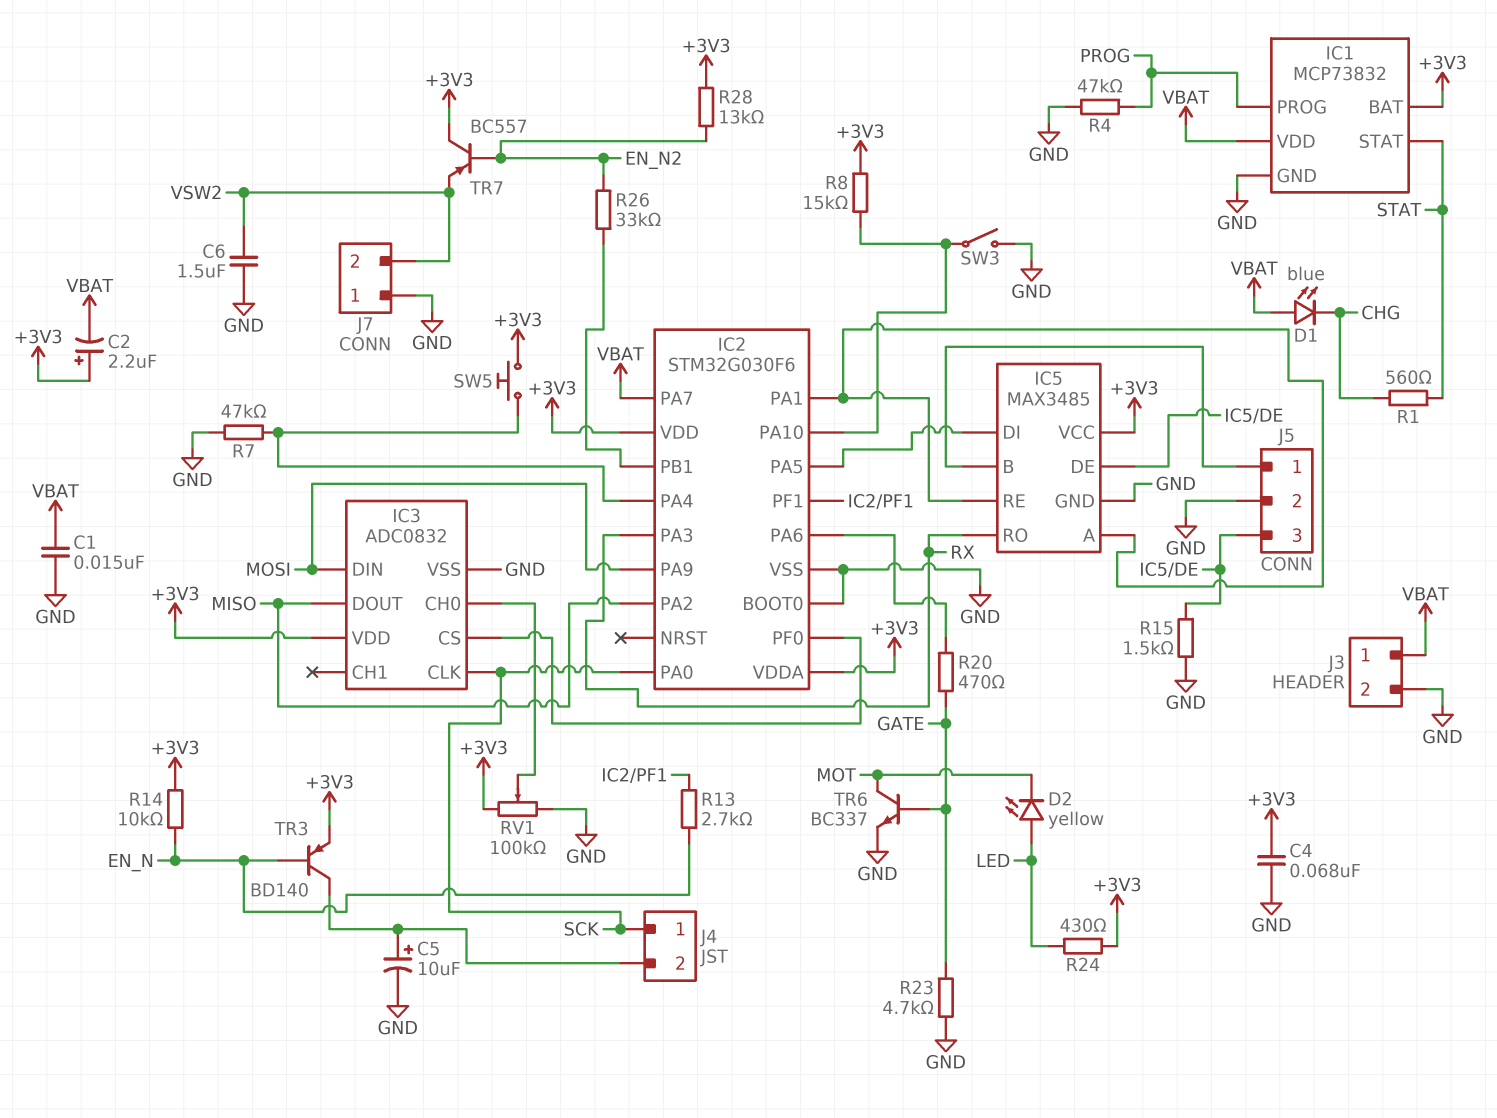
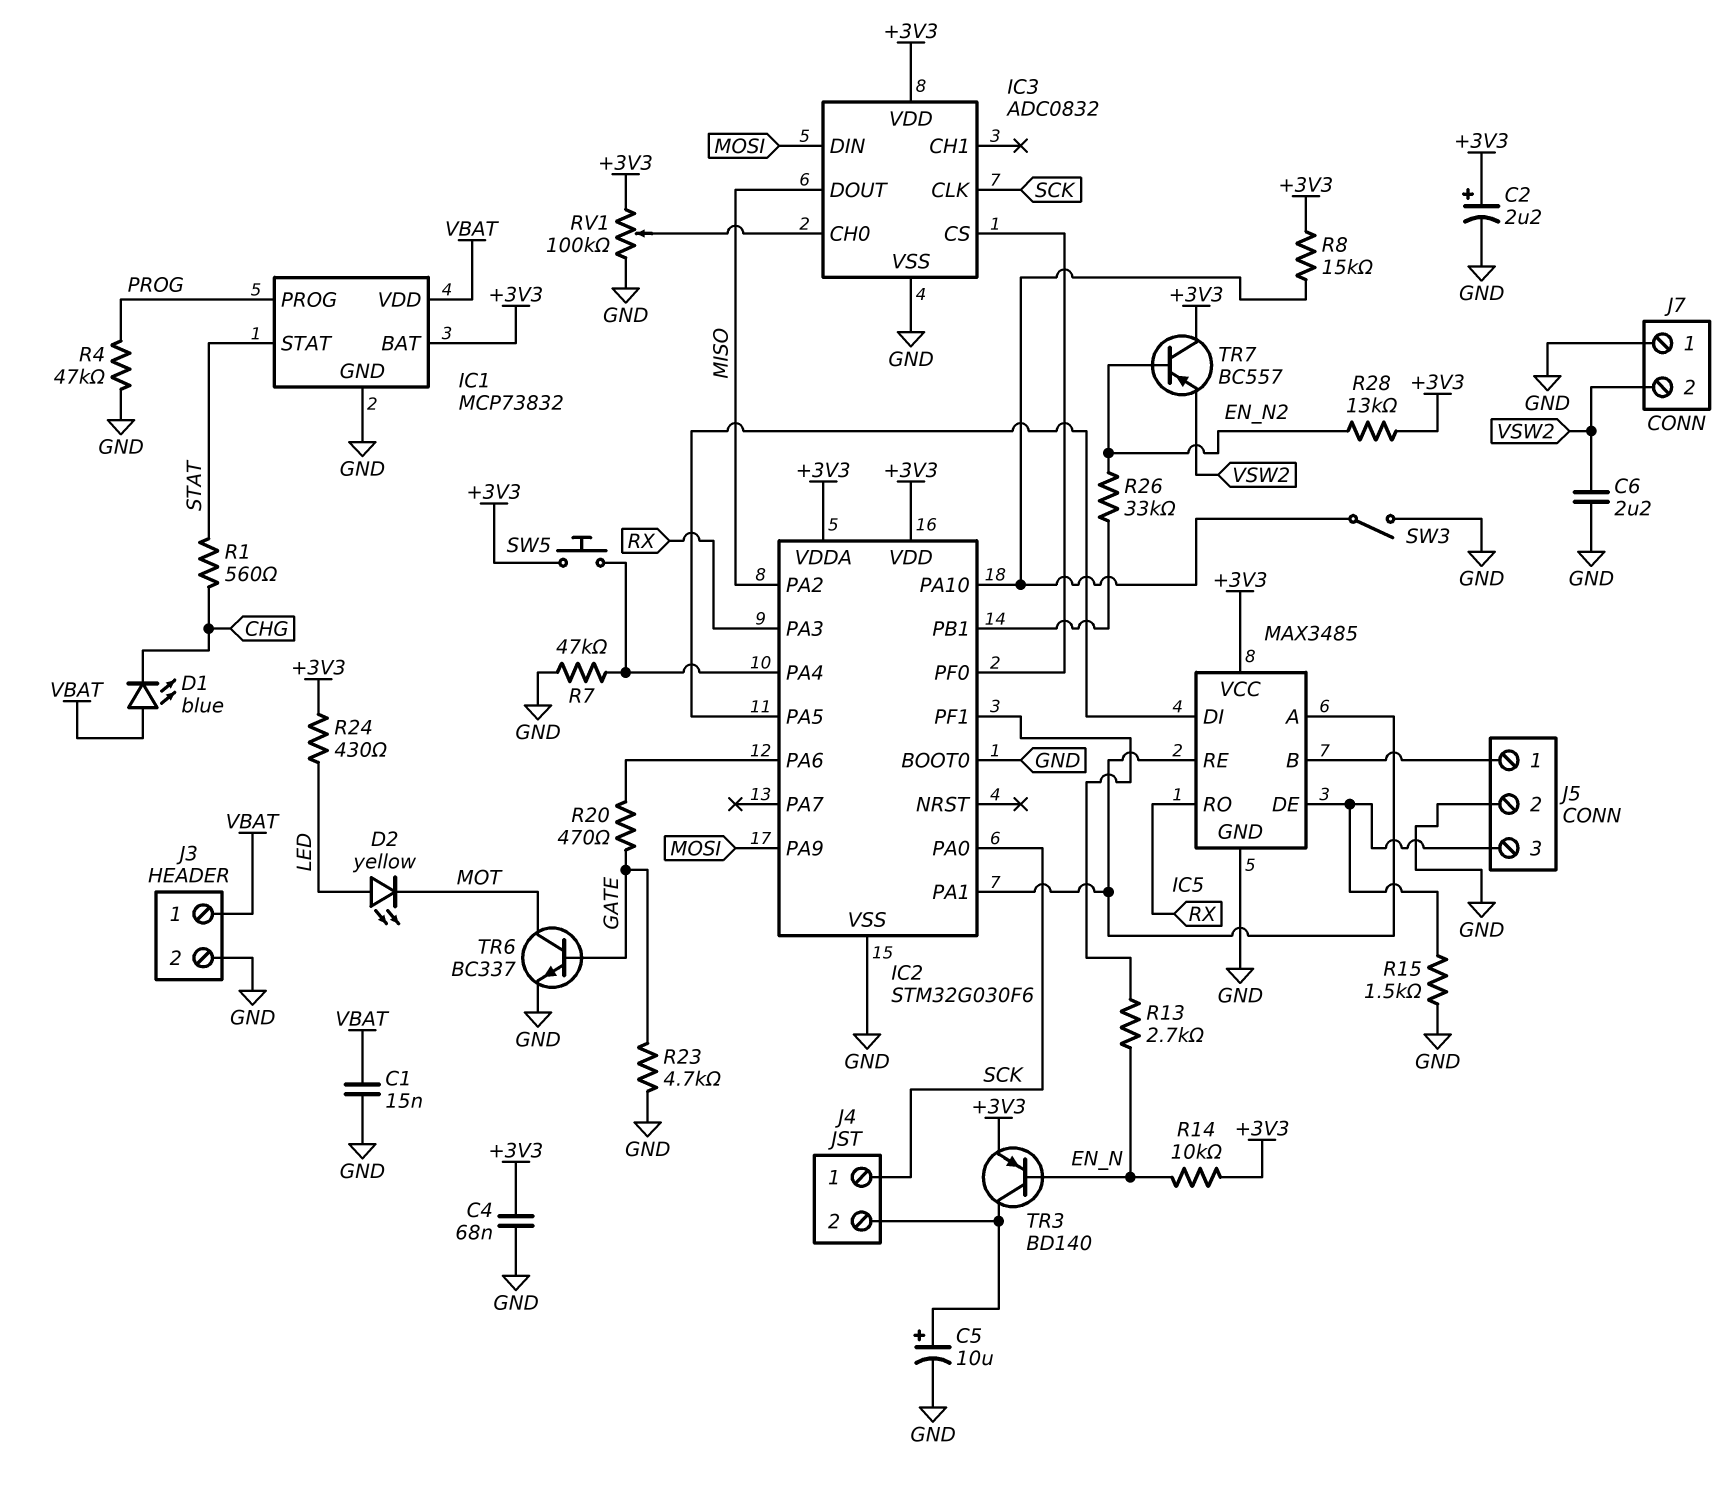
C2: 2.2uF (plus +3V3, minus VBAT) -> 2.2uF (plus +3V3, minus GND)
C6: 1.5uF (GND, VSW2) -> 2.2uF (GND, VSW2)
IC2 pin PA7: VBAT -> none

